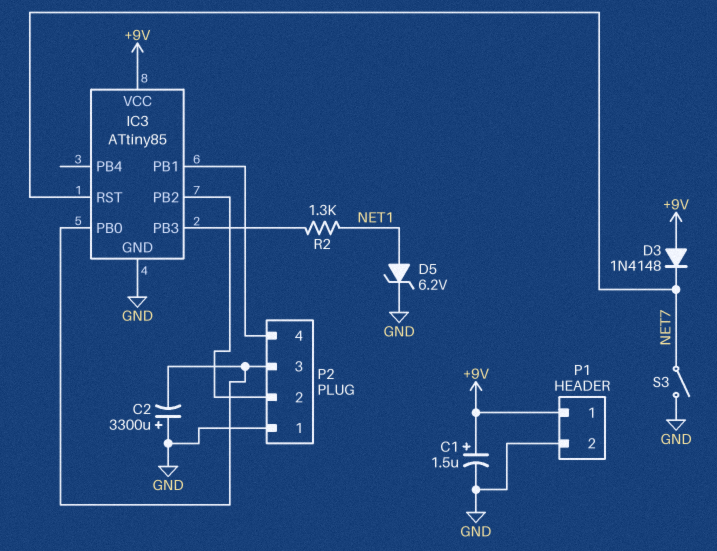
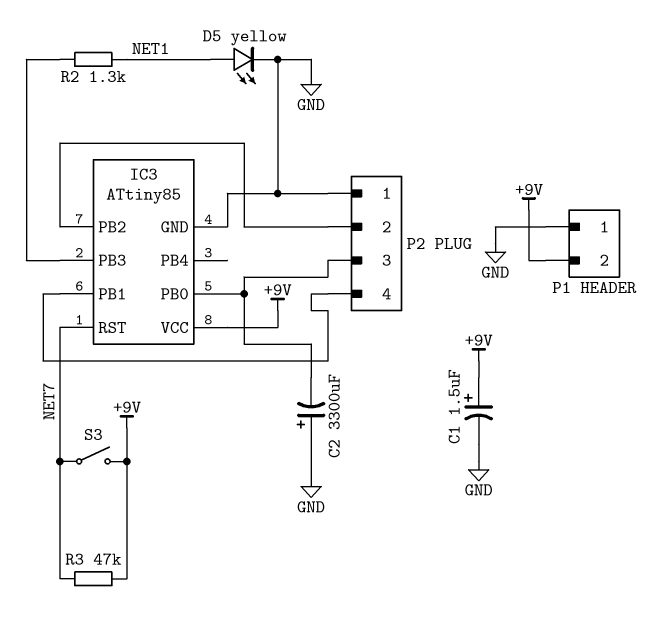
D3: diode 1N4148 (A +9V, K NET7) -> none
D5: zener 6.2V (A NET1, K GND) -> LED yellow (A NET1, K GND)
P1 pin 1: +9V -> GND
P1 pin 2: GND -> +9V
R3: none -> 47k (+9V, NET7)
S3: switch (GND, NET7) -> switch (+9V, NET7)

